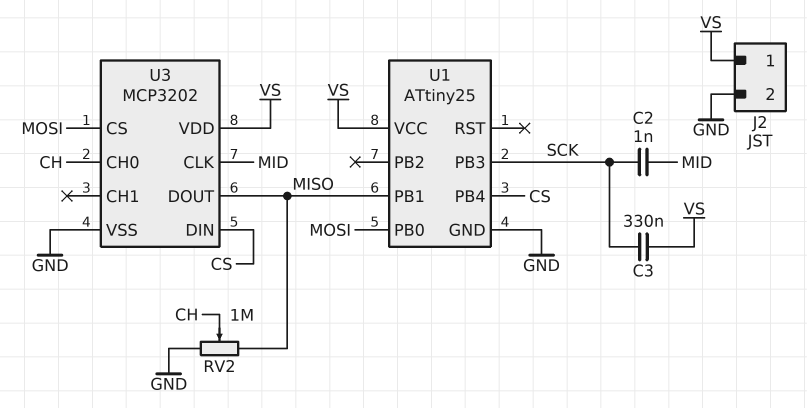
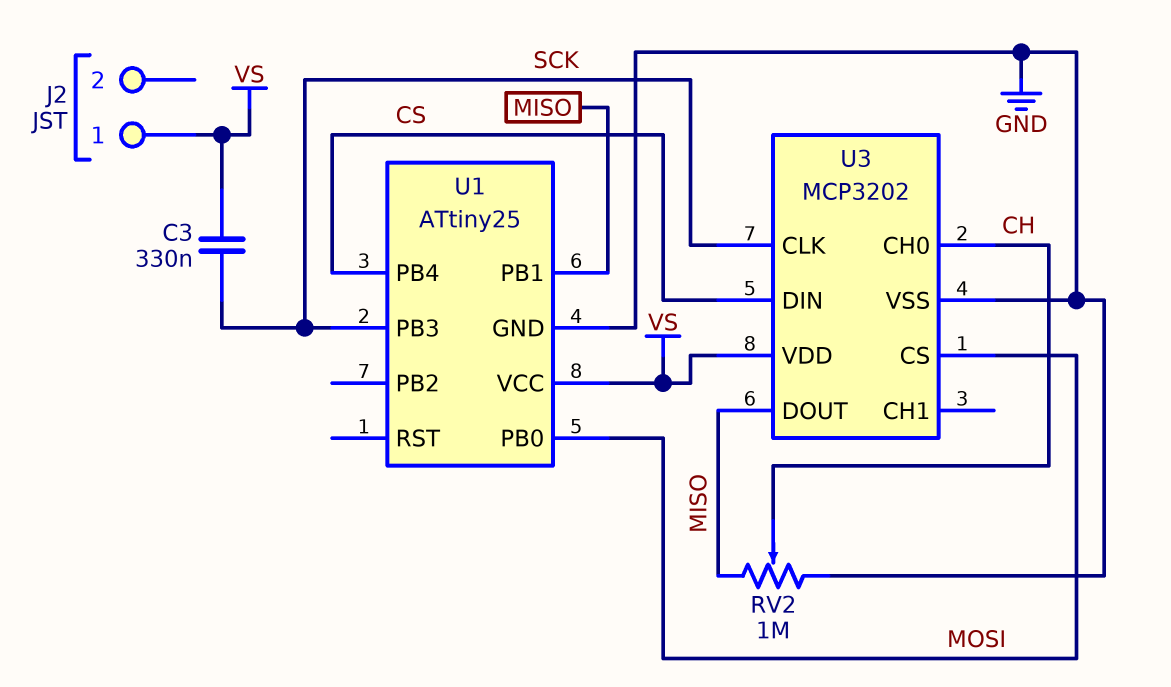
C2: 1nF (MID, SCK) -> none
J2 pin 2: GND -> none
U3 pin CLK: MID -> SCK

